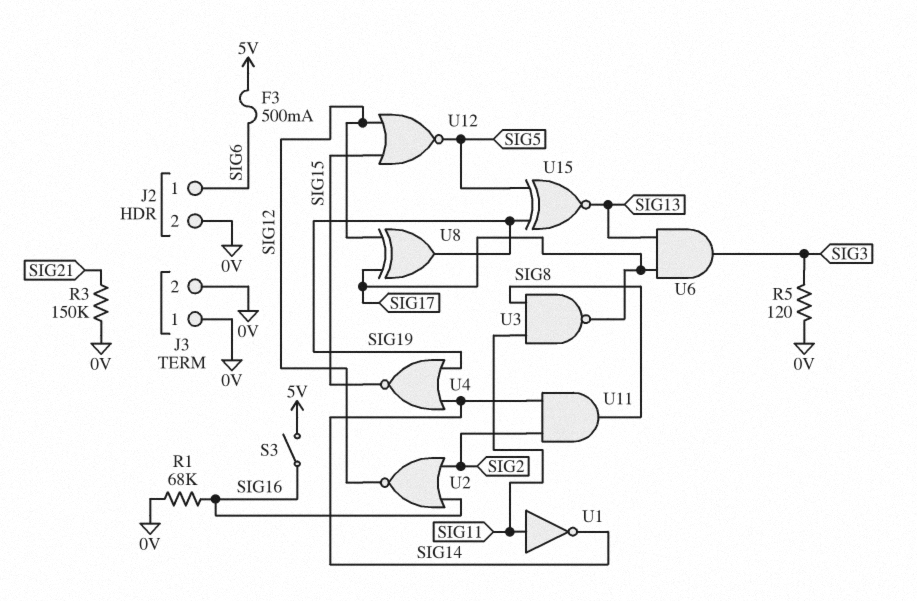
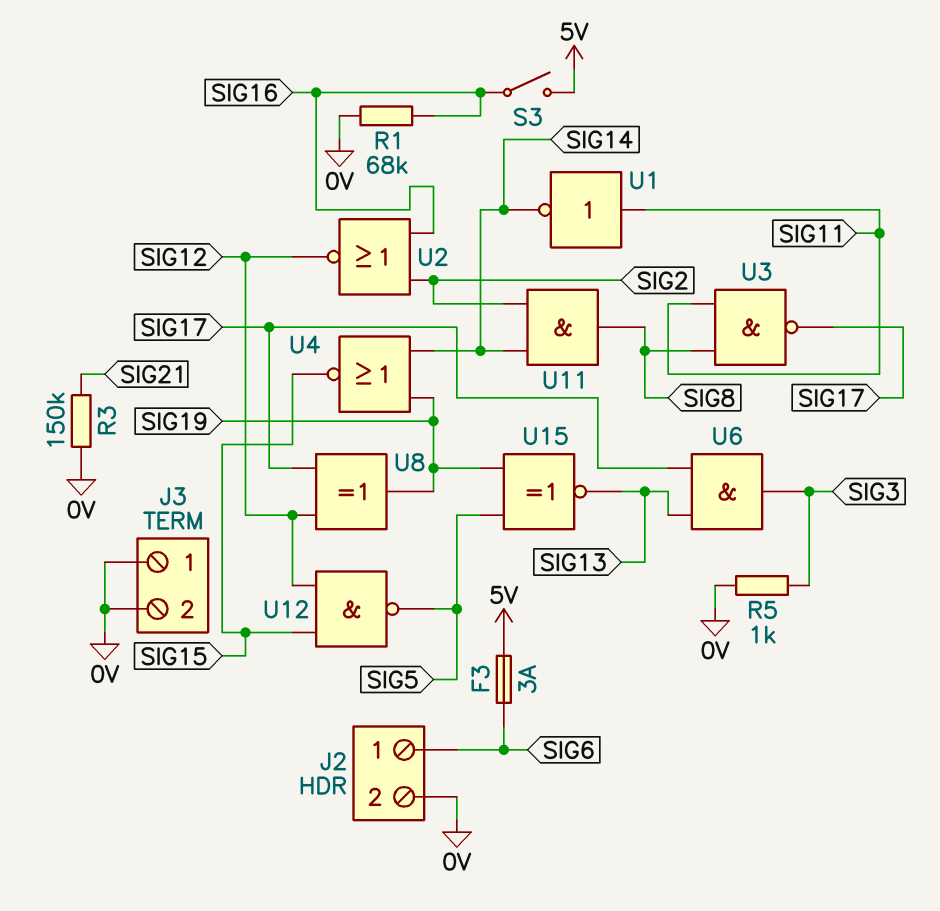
F3: 500mA (5V, SIG6) -> 3A (5V, SIG6)
R5: 120 (0V, SIG3) -> 1k (0V, SIG3)
U12: NOR (in SIG12, in SIG15, out SIG5) -> NAND (in SIG12, in SIG15, out SIG5)

